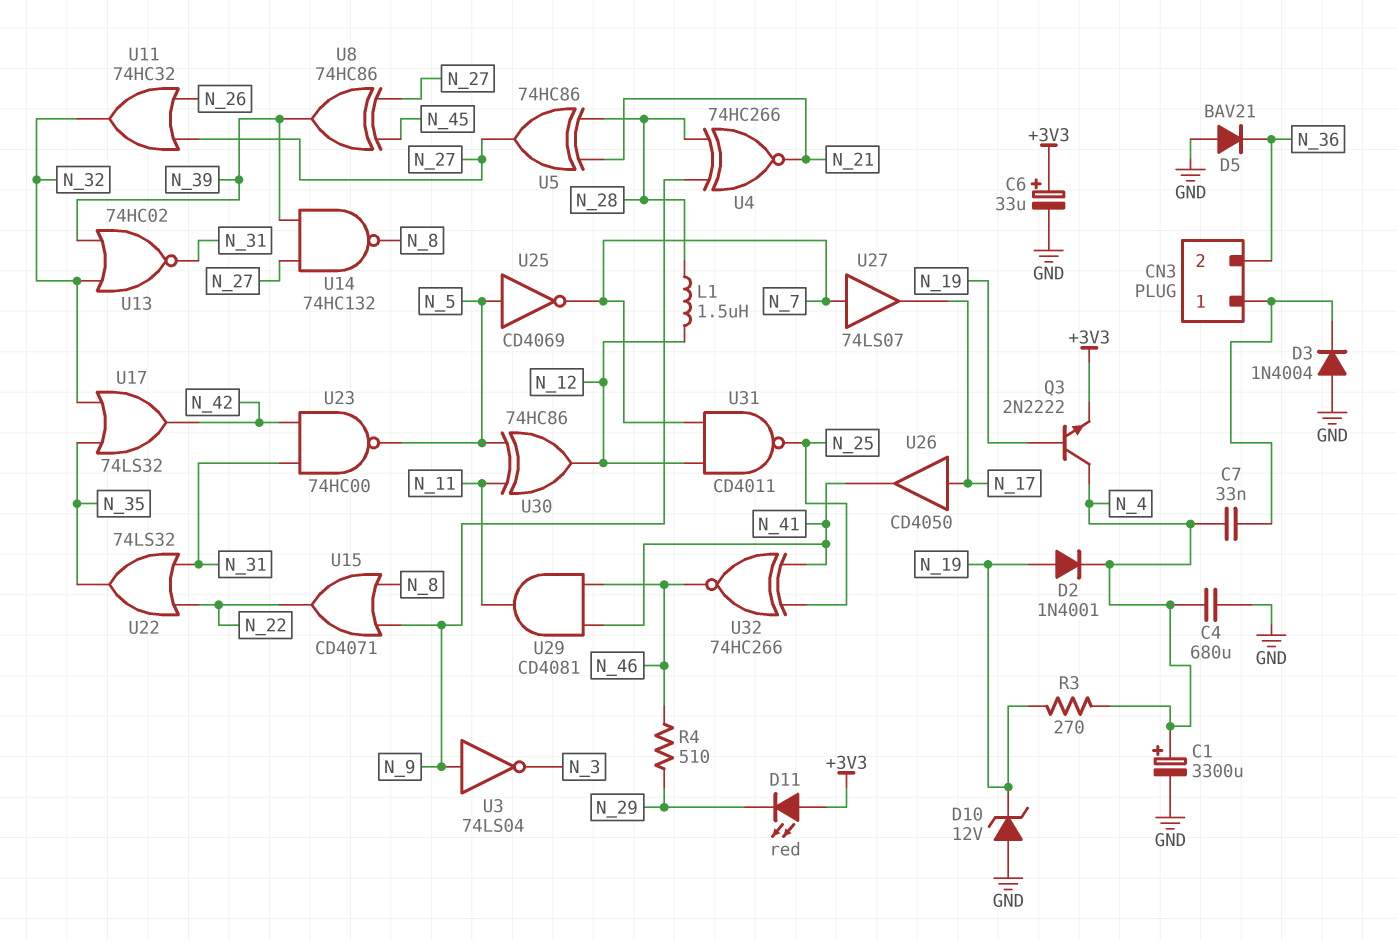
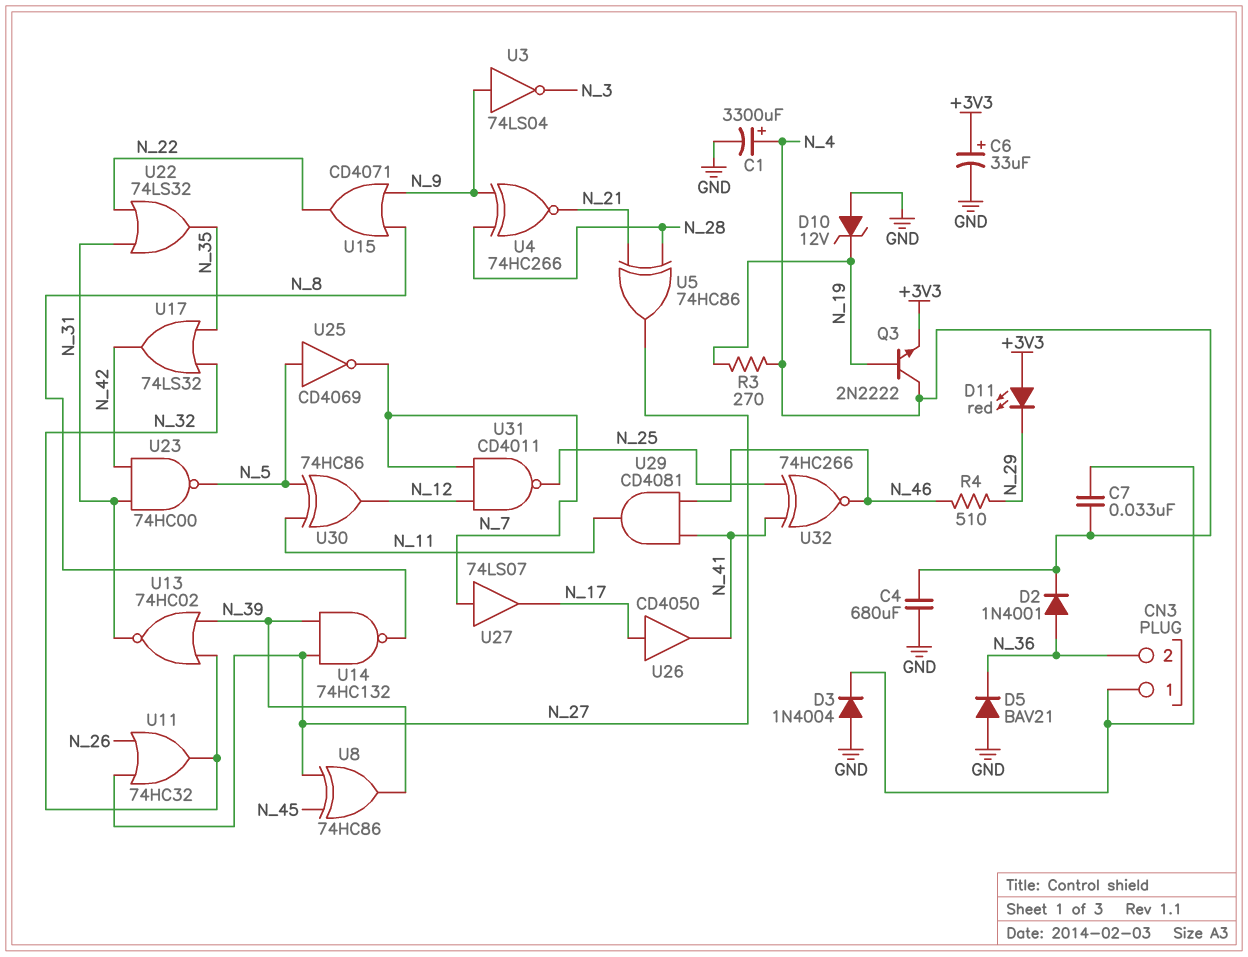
D2: diode 1N4001 (A N_19, K N_4) -> diode 1N4001 (A N_36, K N_4)
L1: 1.5uH (N_12, N_28) -> none

